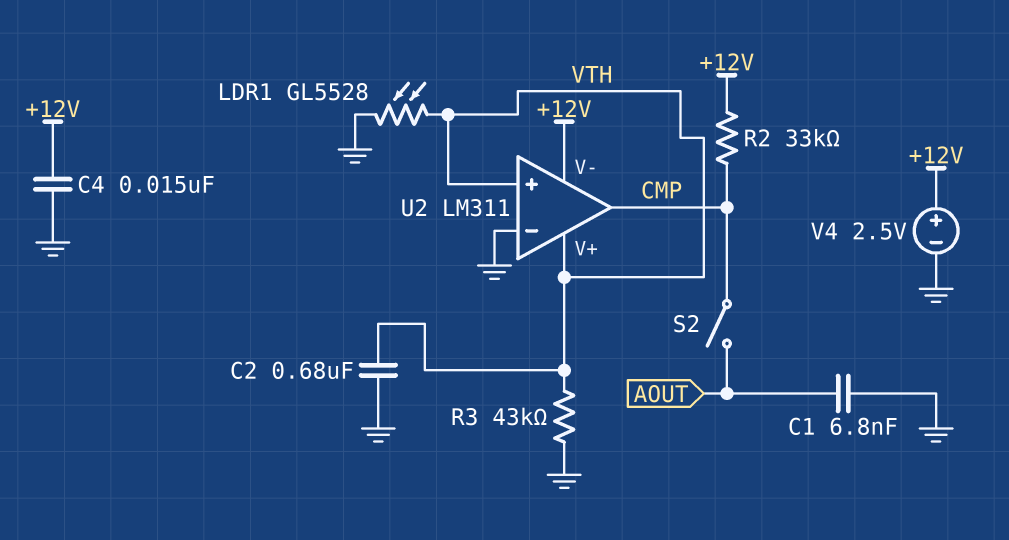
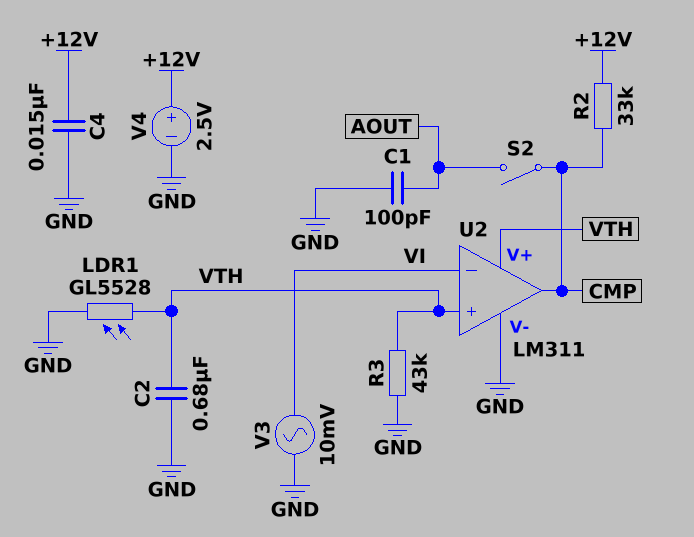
C1: 6.8nF (AOUT, GND) -> 100pF (AOUT, GND)
U2 pin V-: +12V -> GND
U2 pin in-: GND -> VI
V3: none -> AC 10mV (GND, VI)

